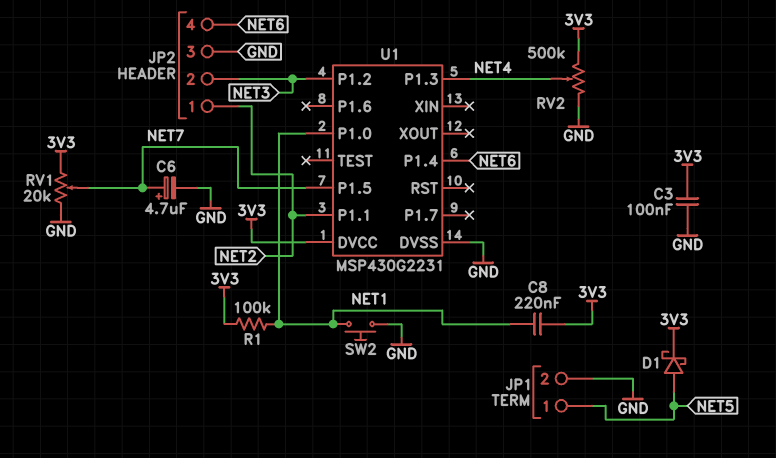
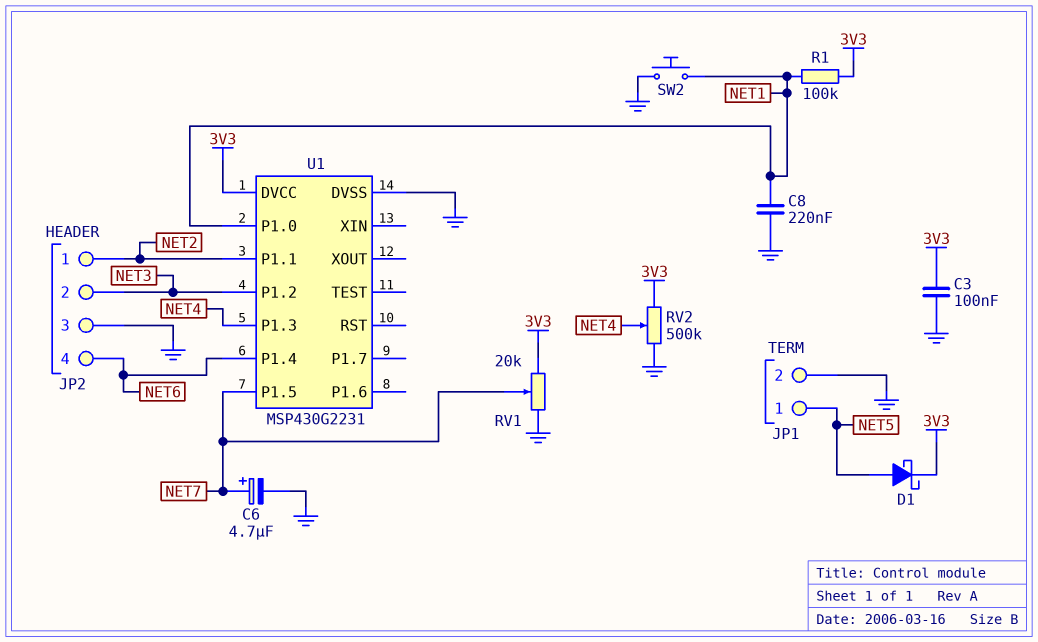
C8: 220nF (3V3, NET1) -> 220nF (GND, NET1)

